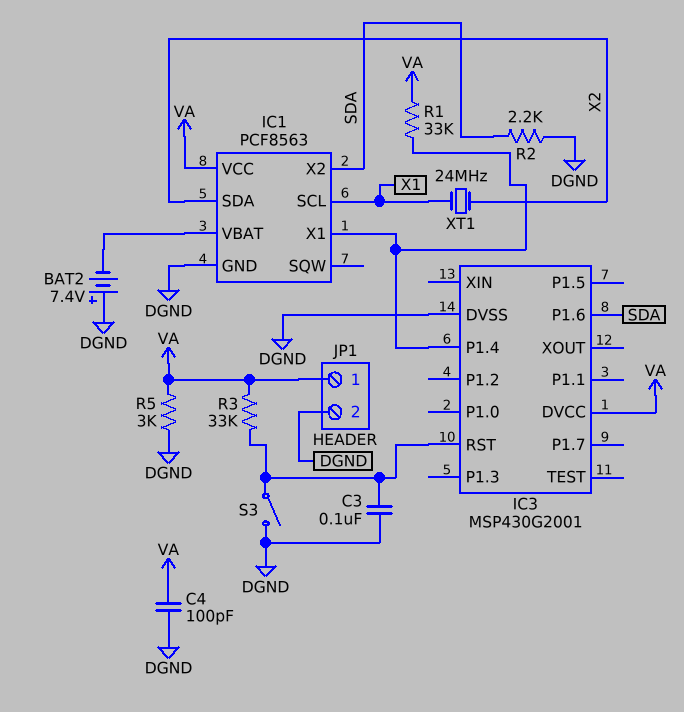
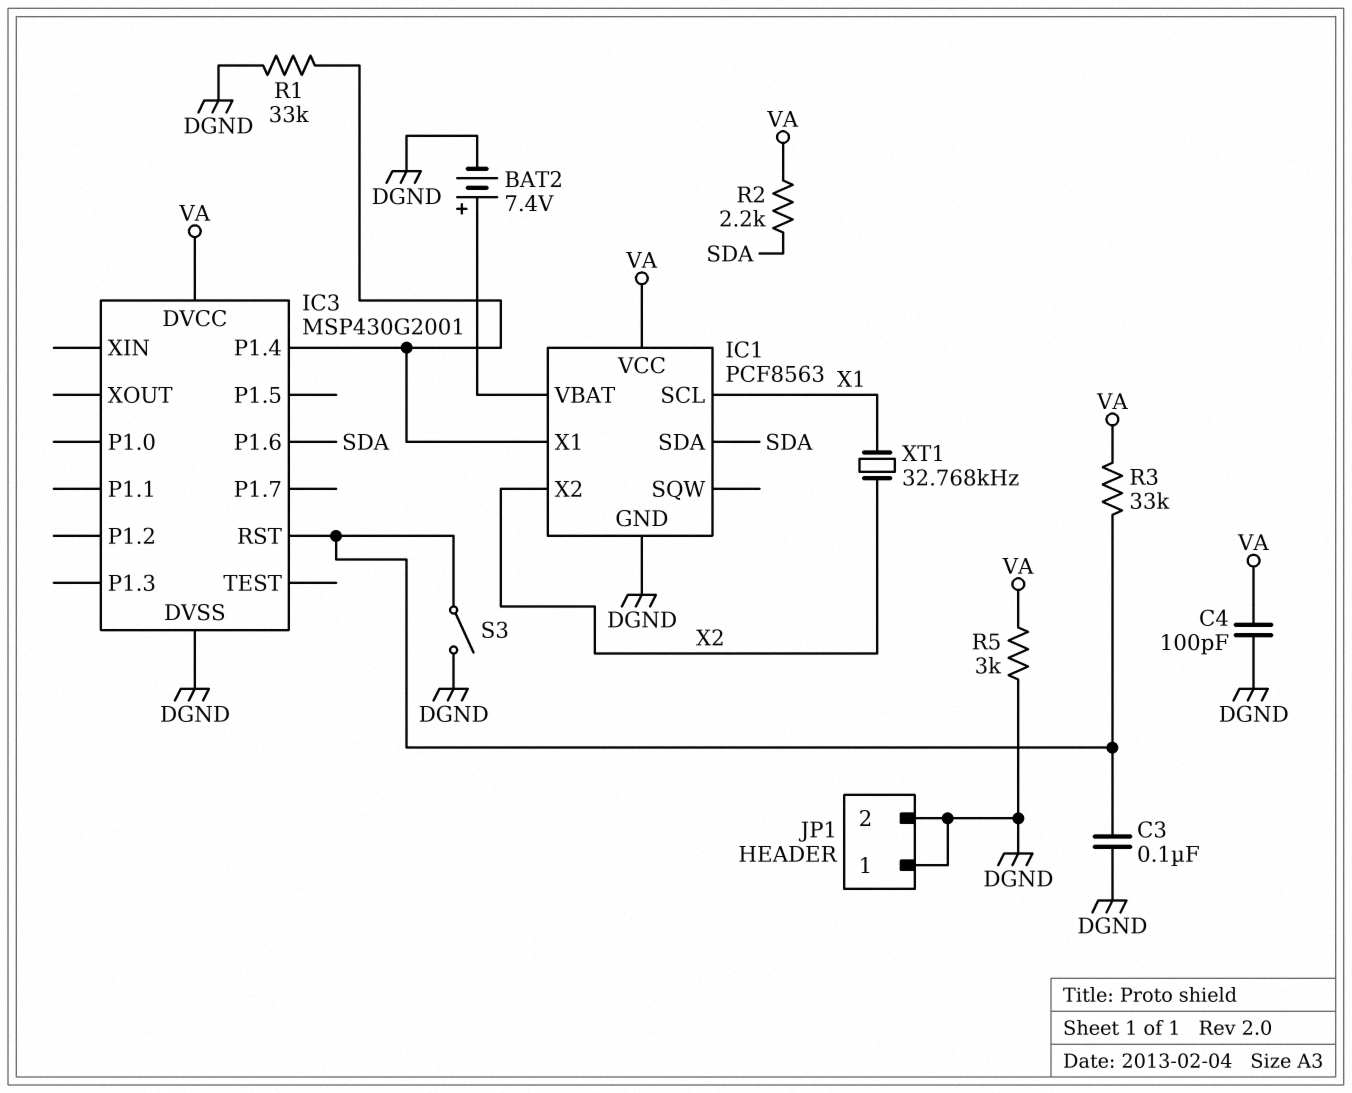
BAT2: 7.4V (plus DGND, minus IC1/VBAT) -> 7.4V (plus IC1/VBAT, minus DGND)
IC1 pin SDA: X2 -> SDA
IC1 pin X2: SDA -> X2
JP1 pin 1: VA -> DGND
R1: 33k (IC1/X1, VA) -> 33k (DGND, IC1/X1)
R2: 2.2k (DGND, SDA) -> 2.2k (SDA, VA)
XT1: 24MHz (X1, X2) -> 32.768kHz (X1, X2)

